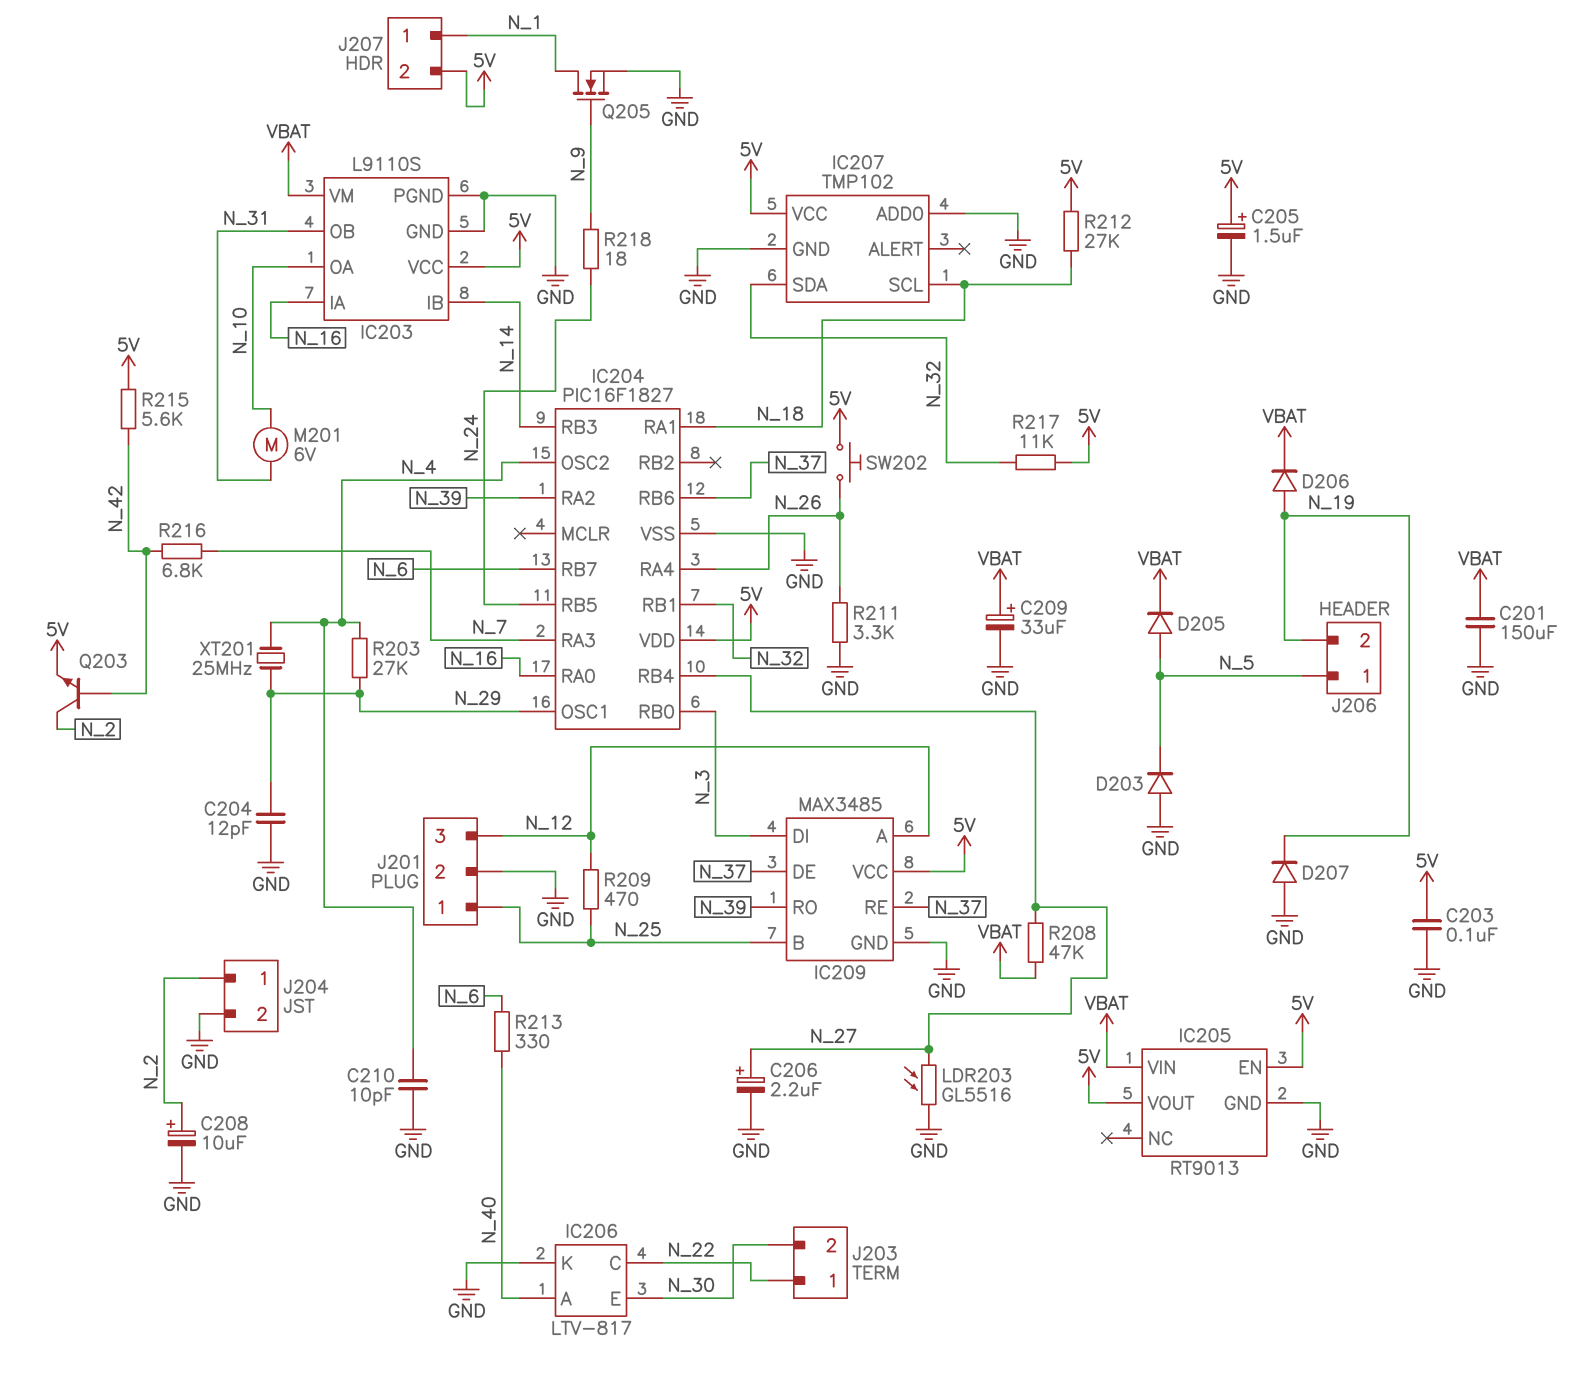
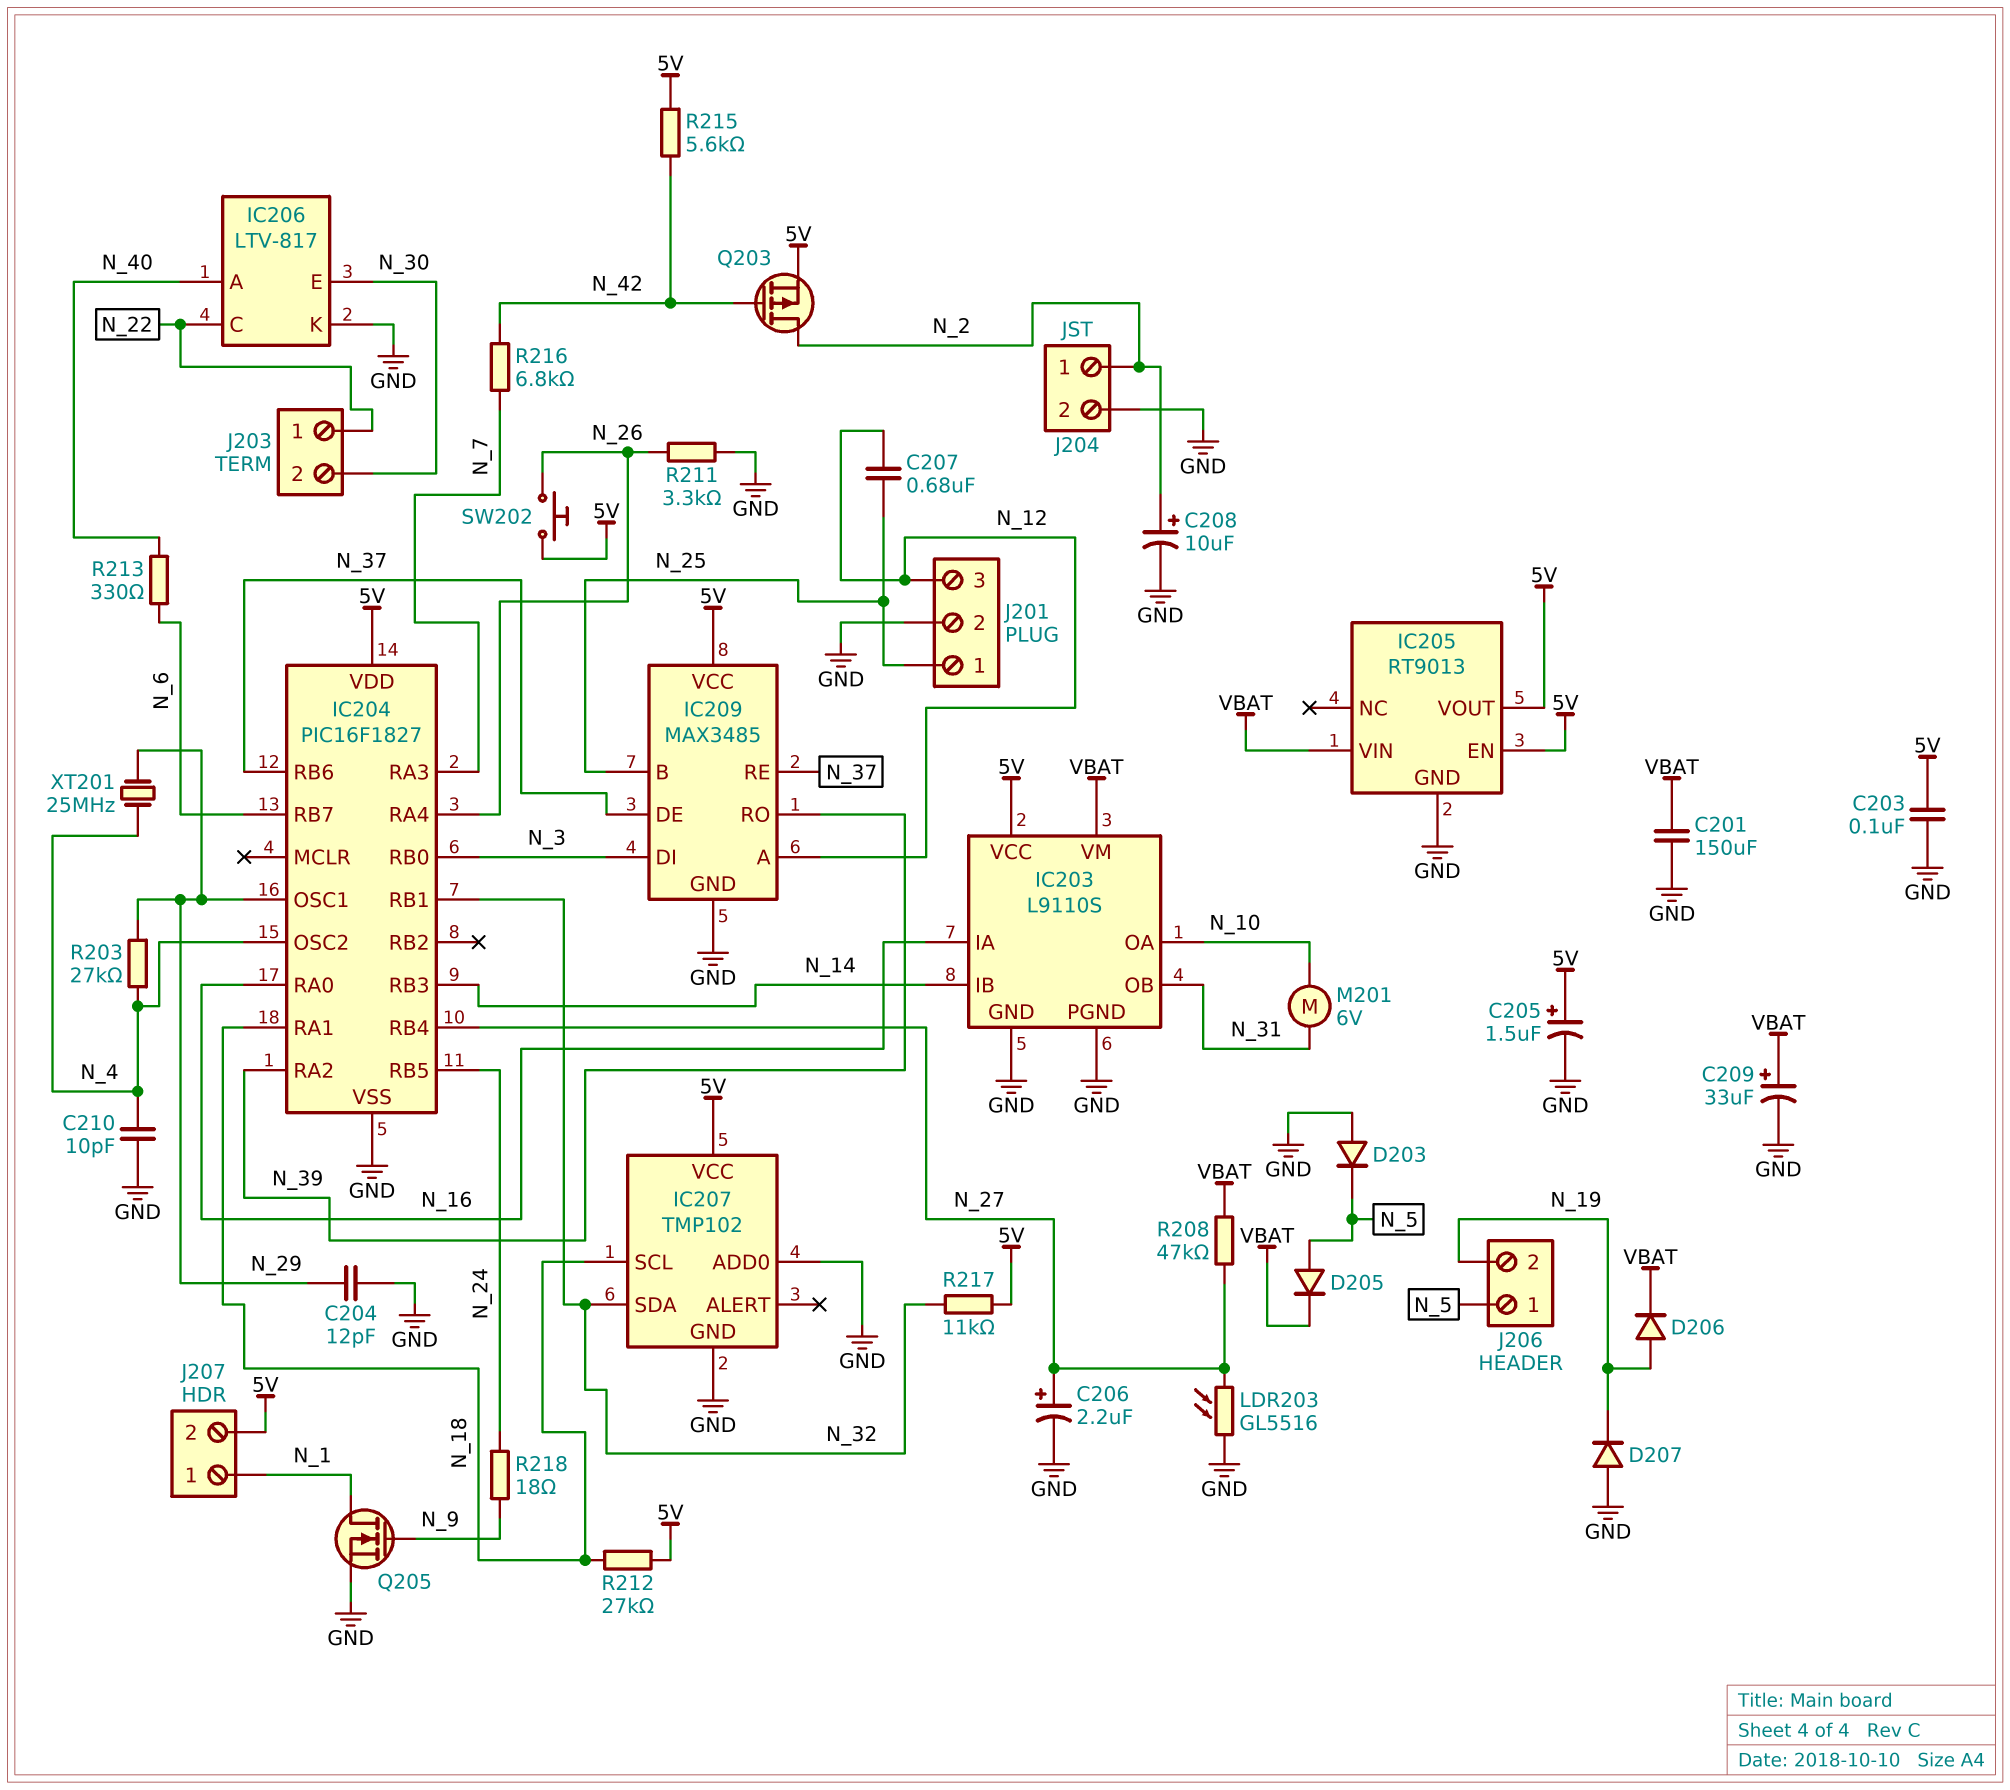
C207: none -> 680nF (N_12, N_25)
Q203: NPN (B N_42, C N_2, E 5V) -> PMOS (G N_42, D N_2, S 5V)
R209: 470 (N_12, N_25) -> none

